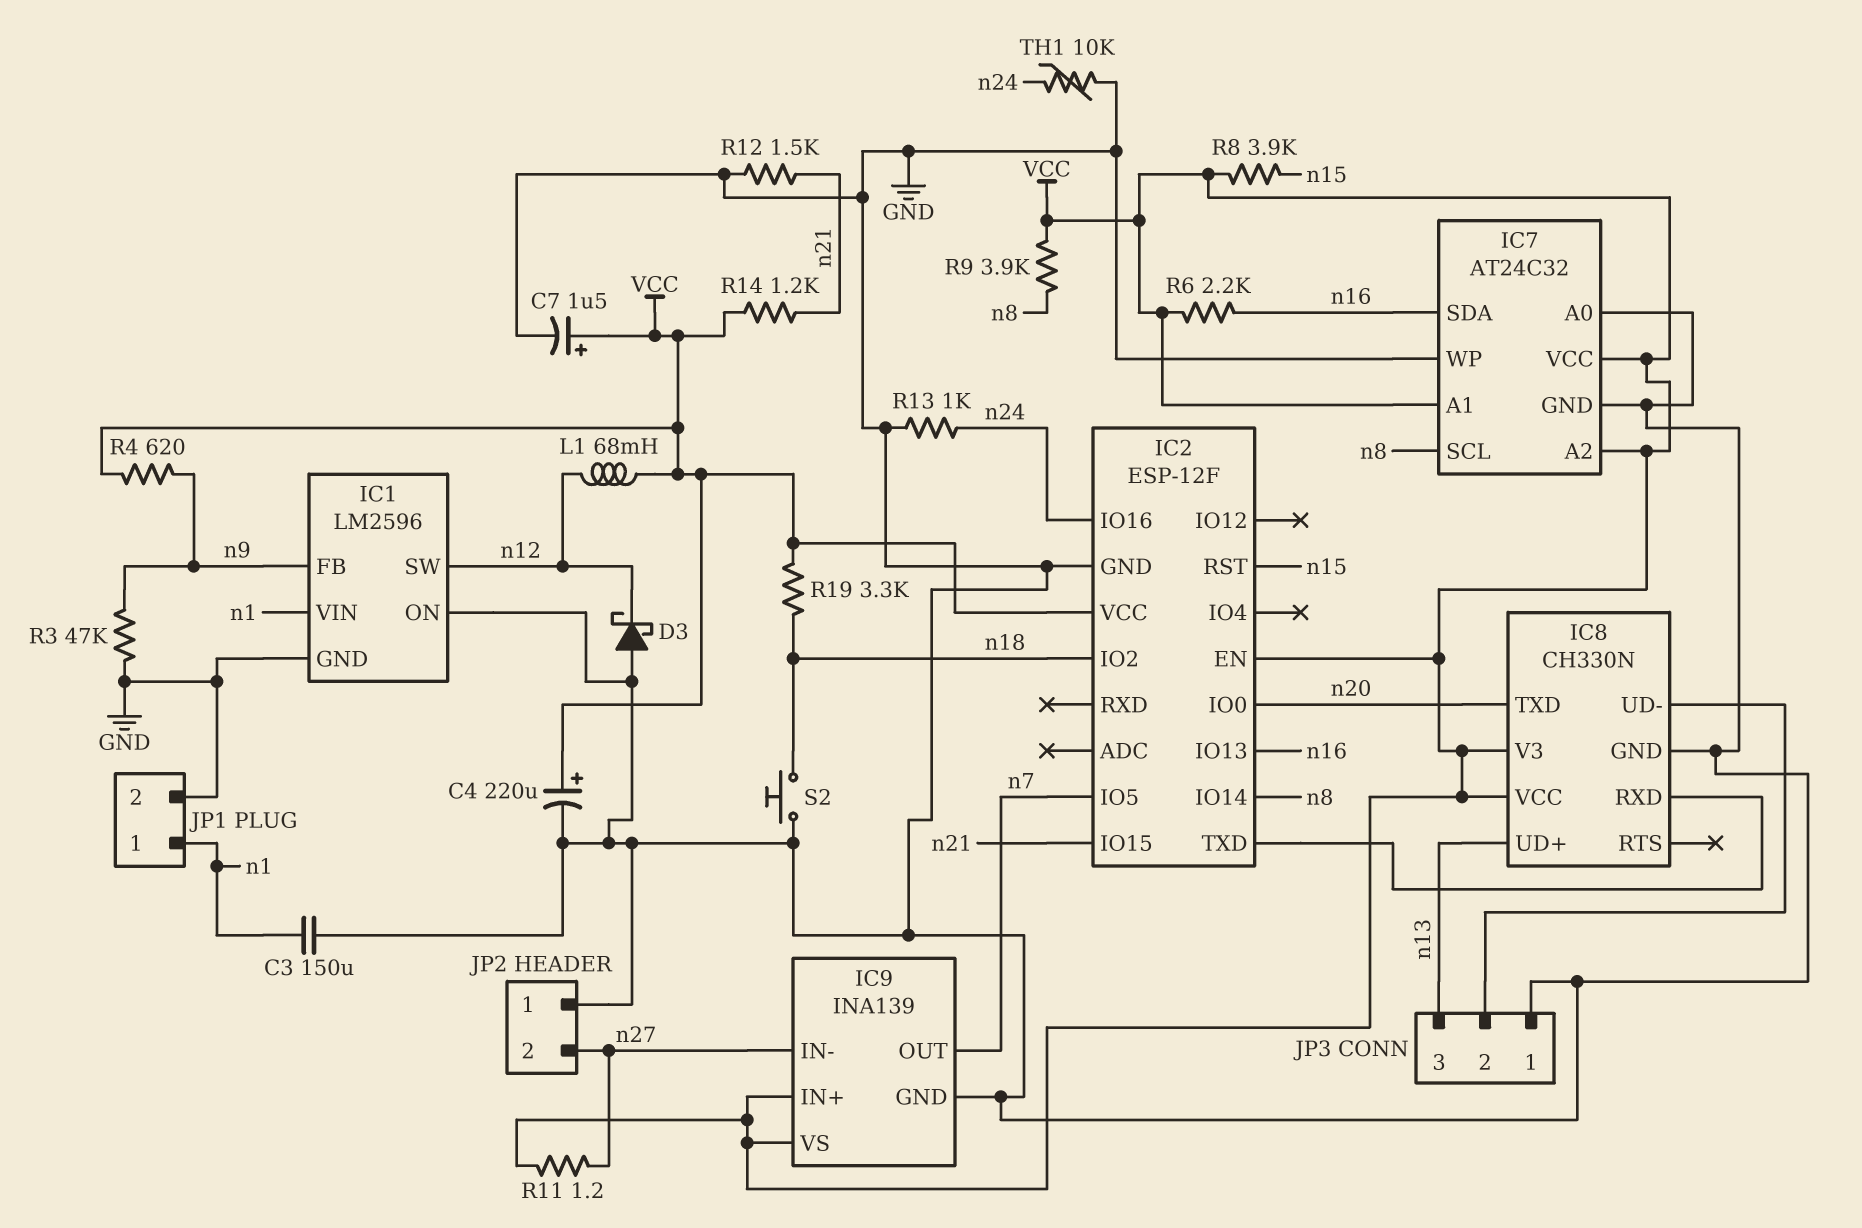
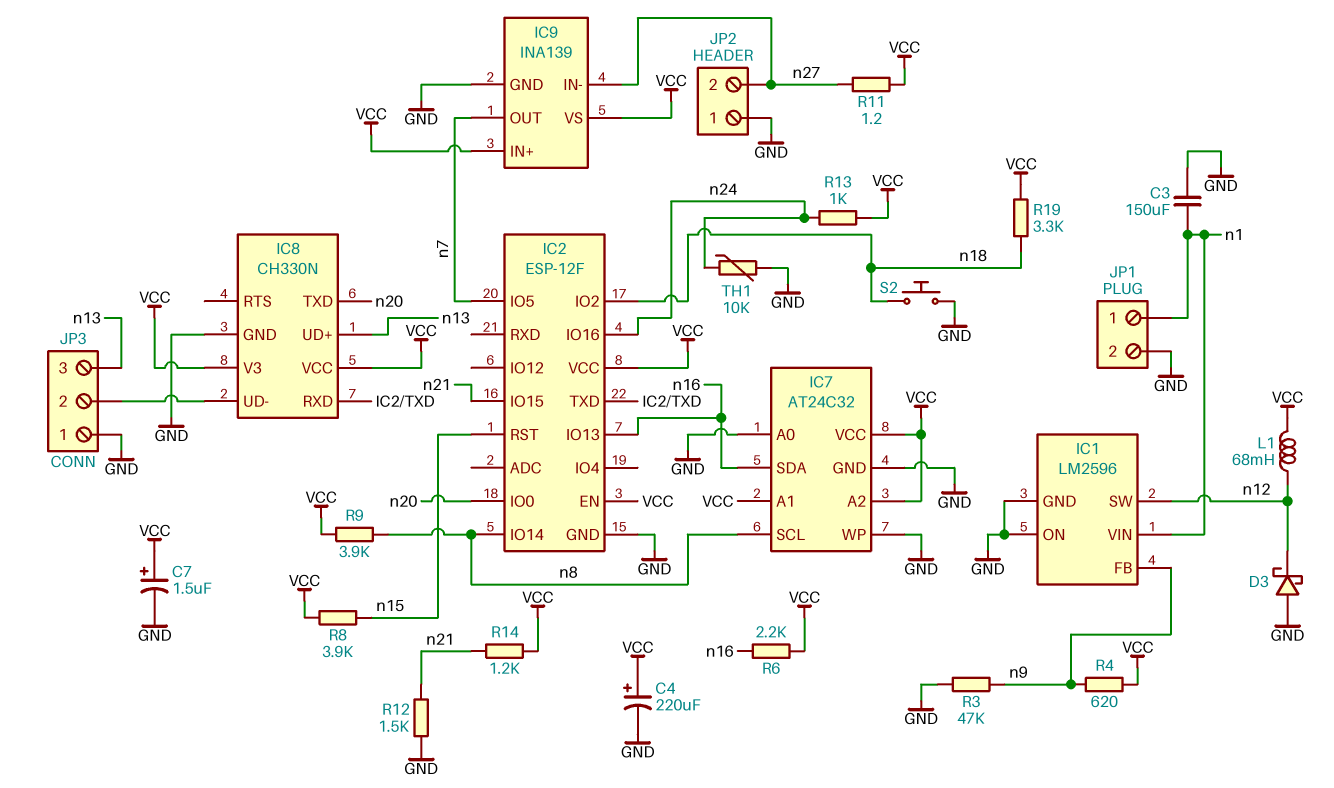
R13: 1k (GND, n24) -> 1k (VCC, n24)

